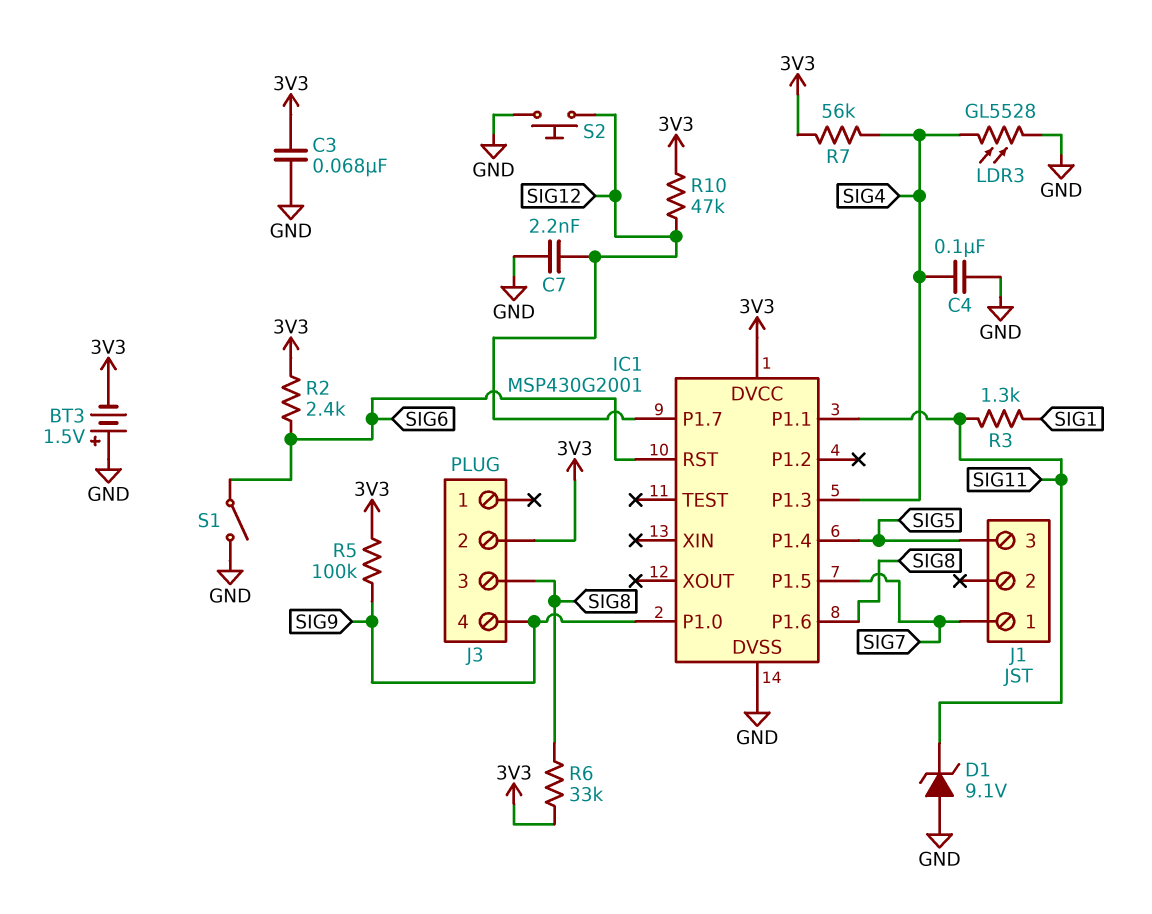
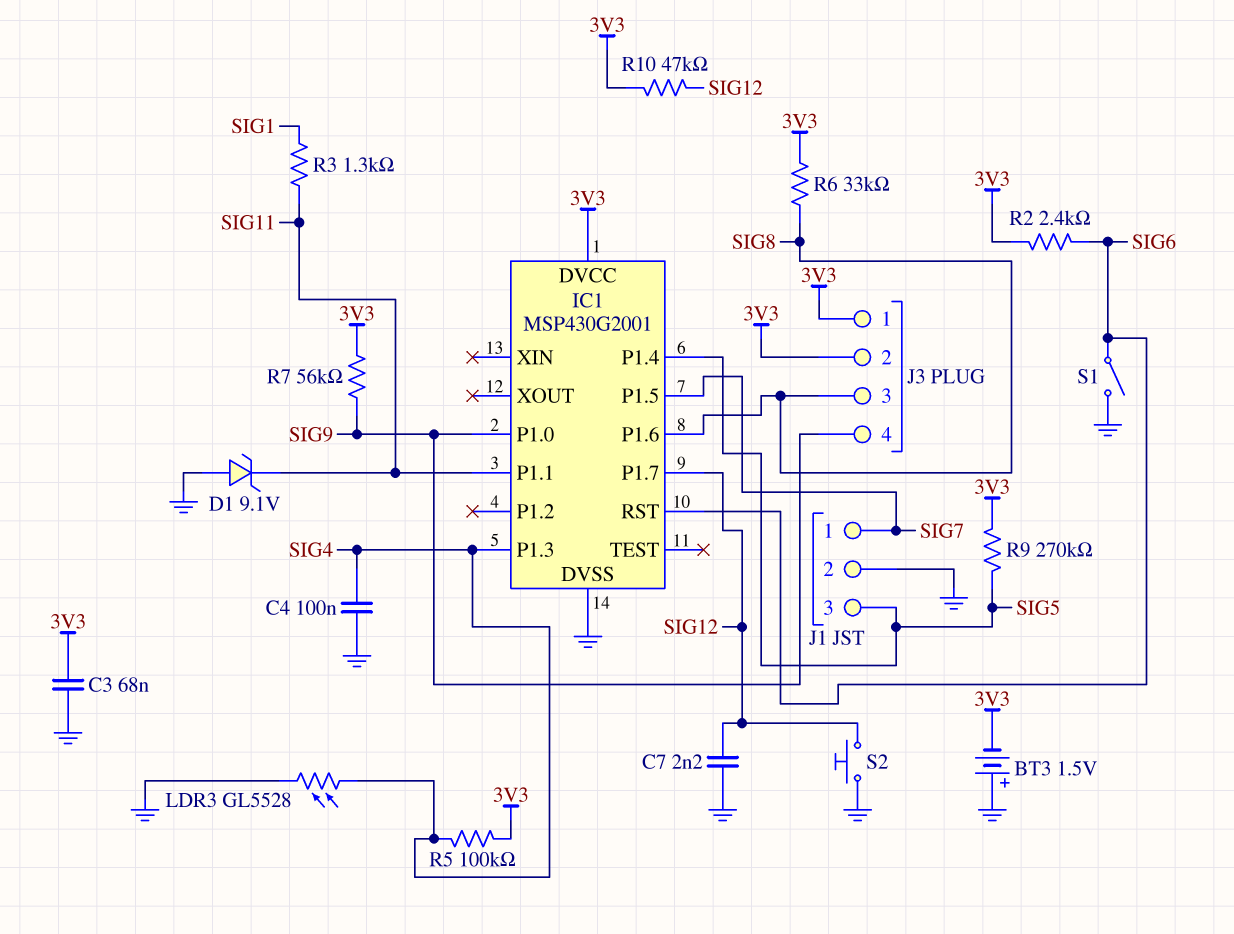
J1 pin 2: none -> GND
J3 pin 1: none -> 3V3
R5: 100k (3V3, SIG9) -> 100k (3V3, SIG4)
R7: 56k (3V3, SIG4) -> 56k (3V3, SIG9)
R9: none -> 270k (3V3, SIG5)

